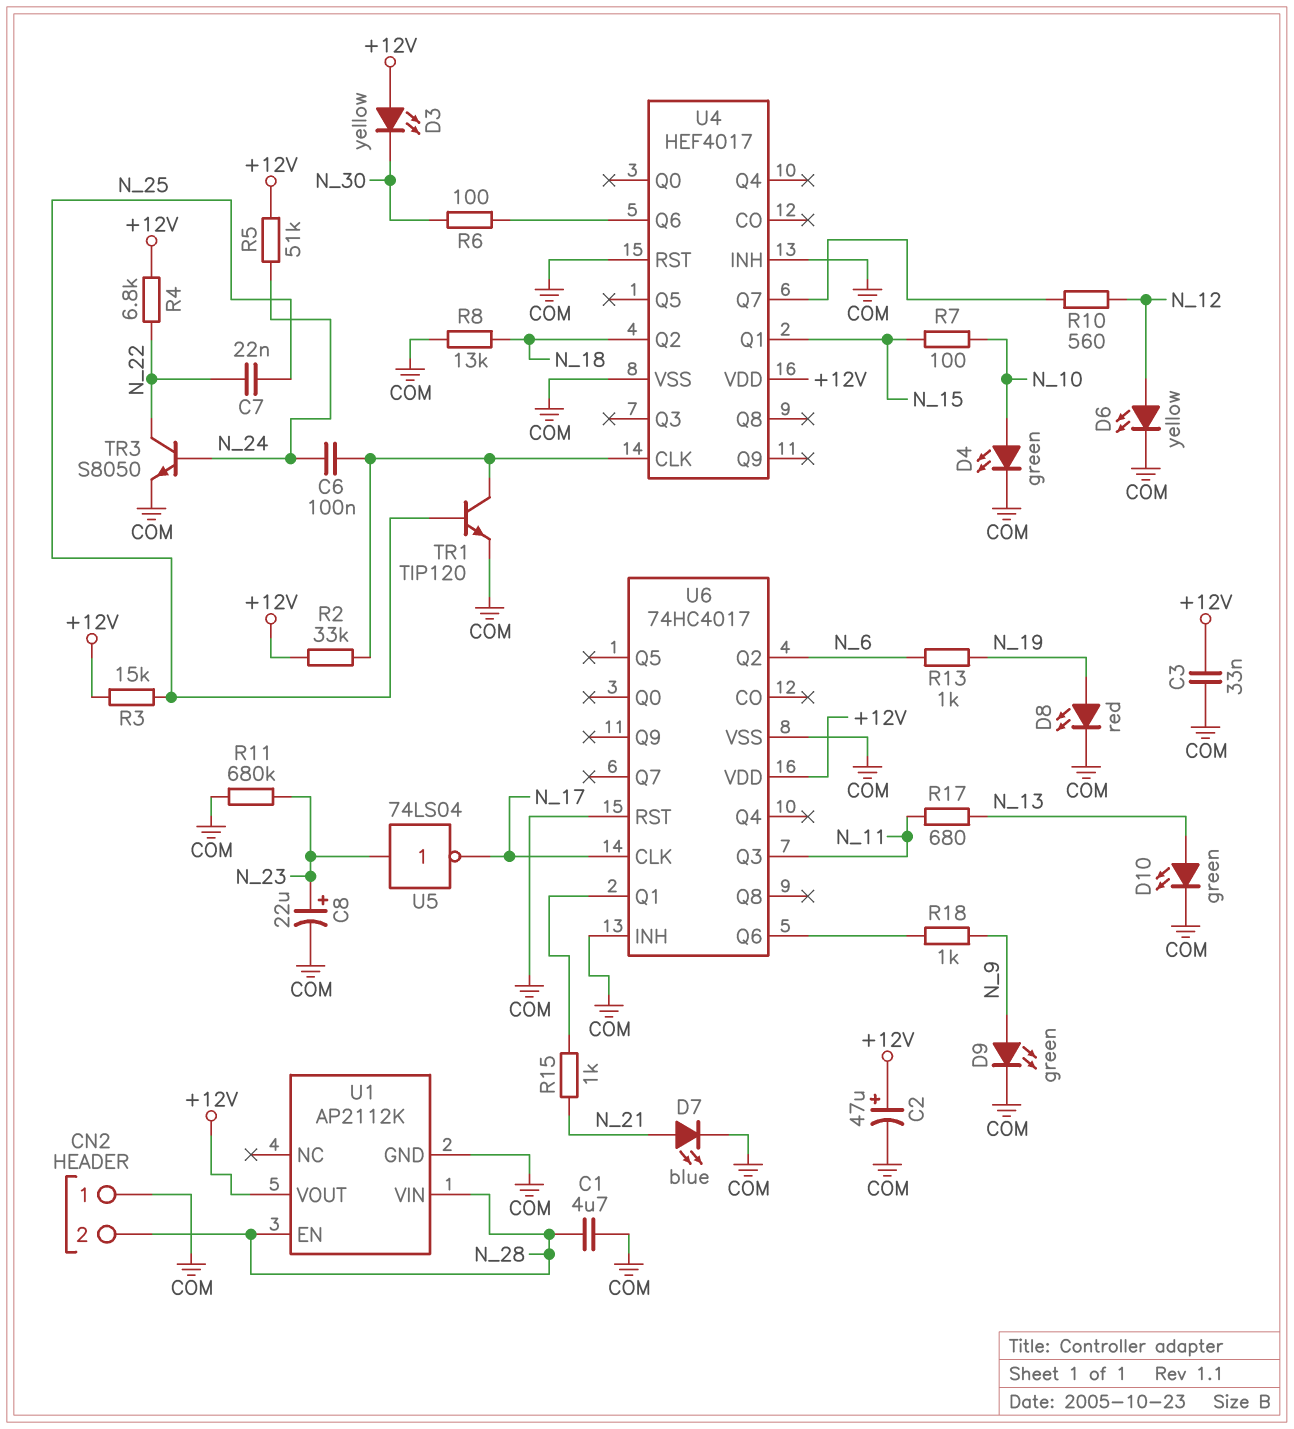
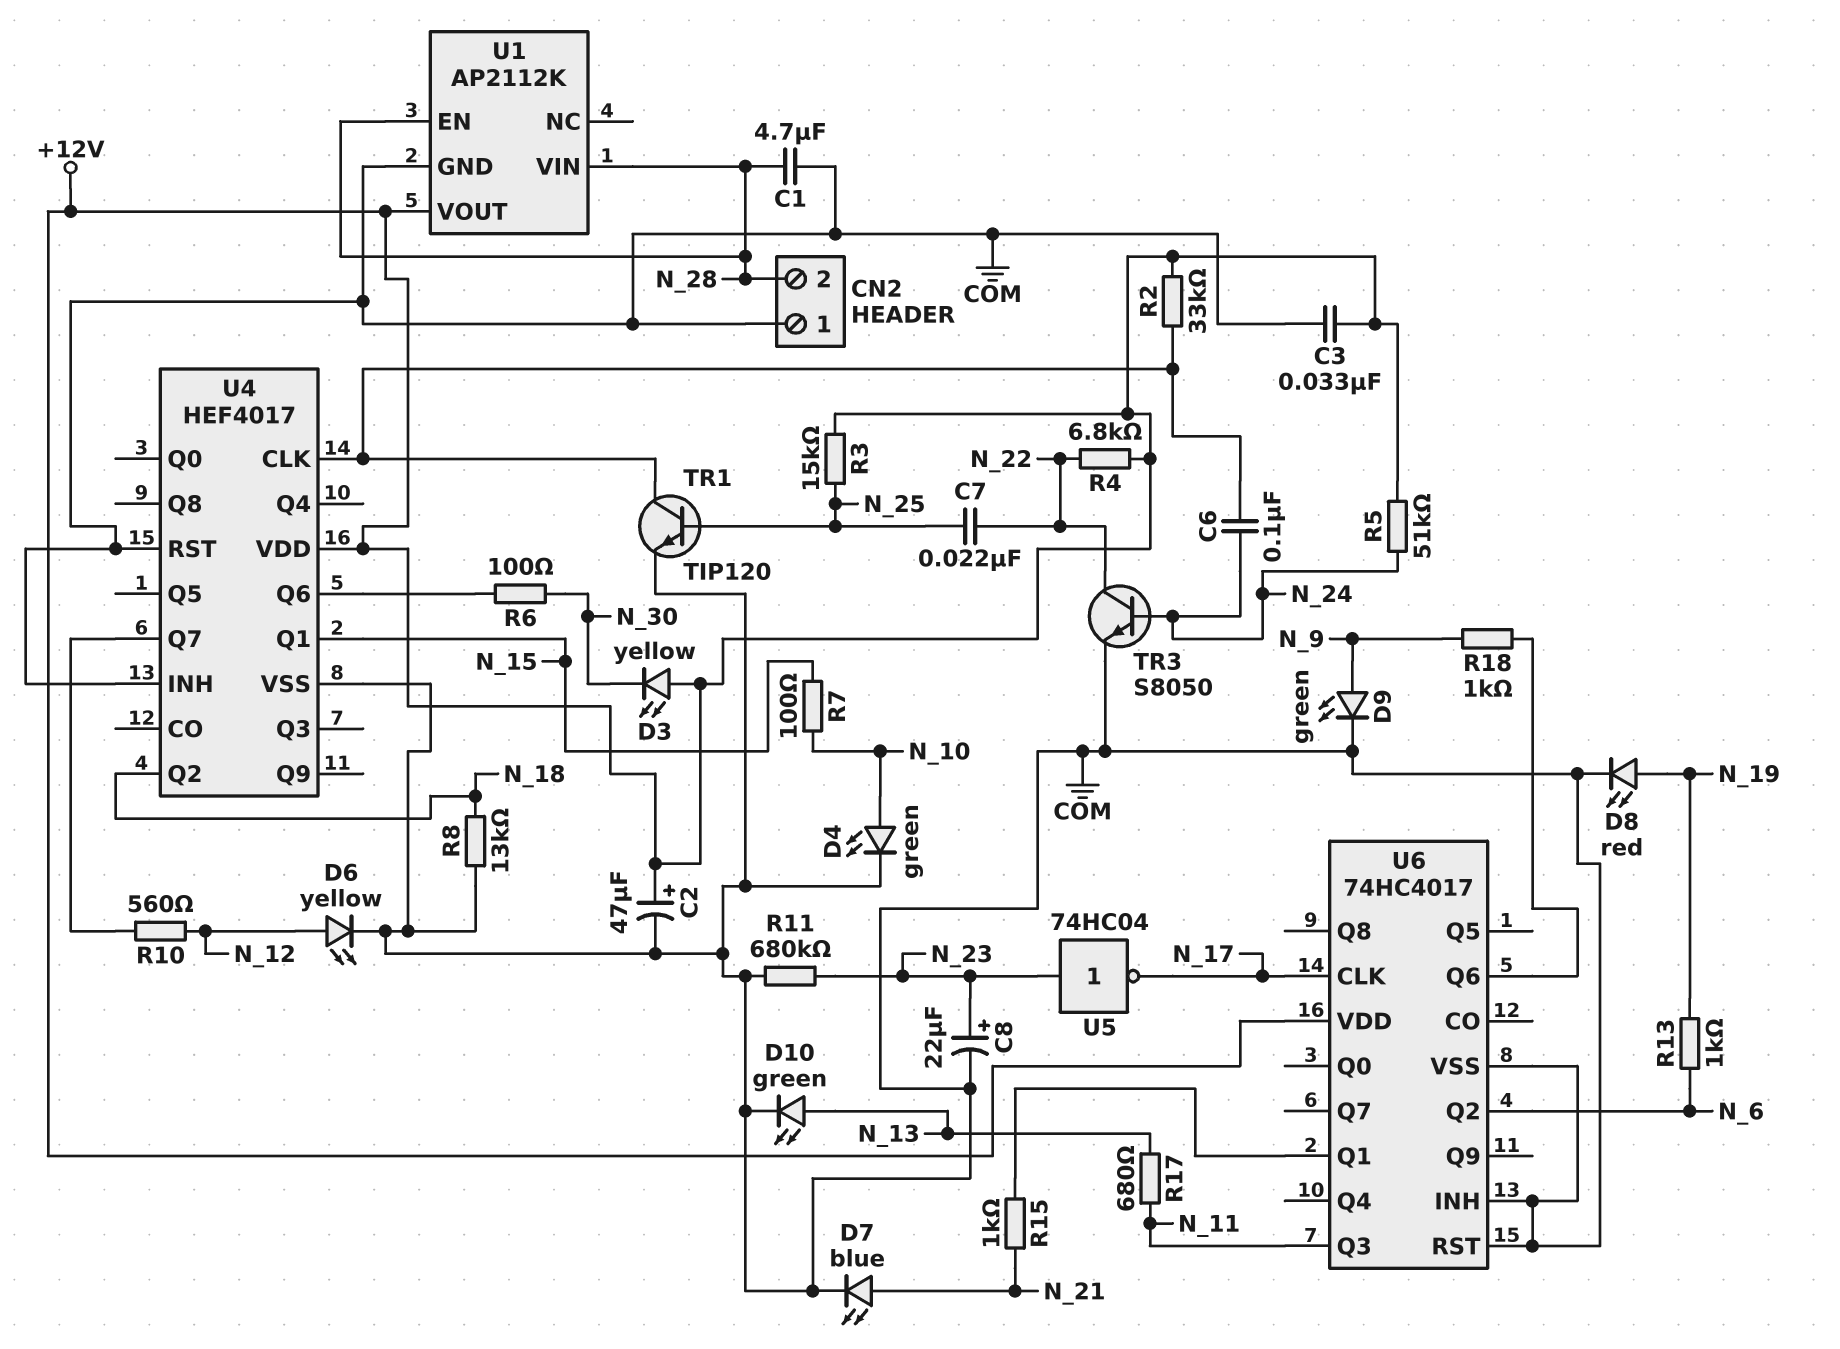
U5: NOT 74LS04 (in N_23, out N_17) -> NOT 74HC04 (in N_23, out N_17)

